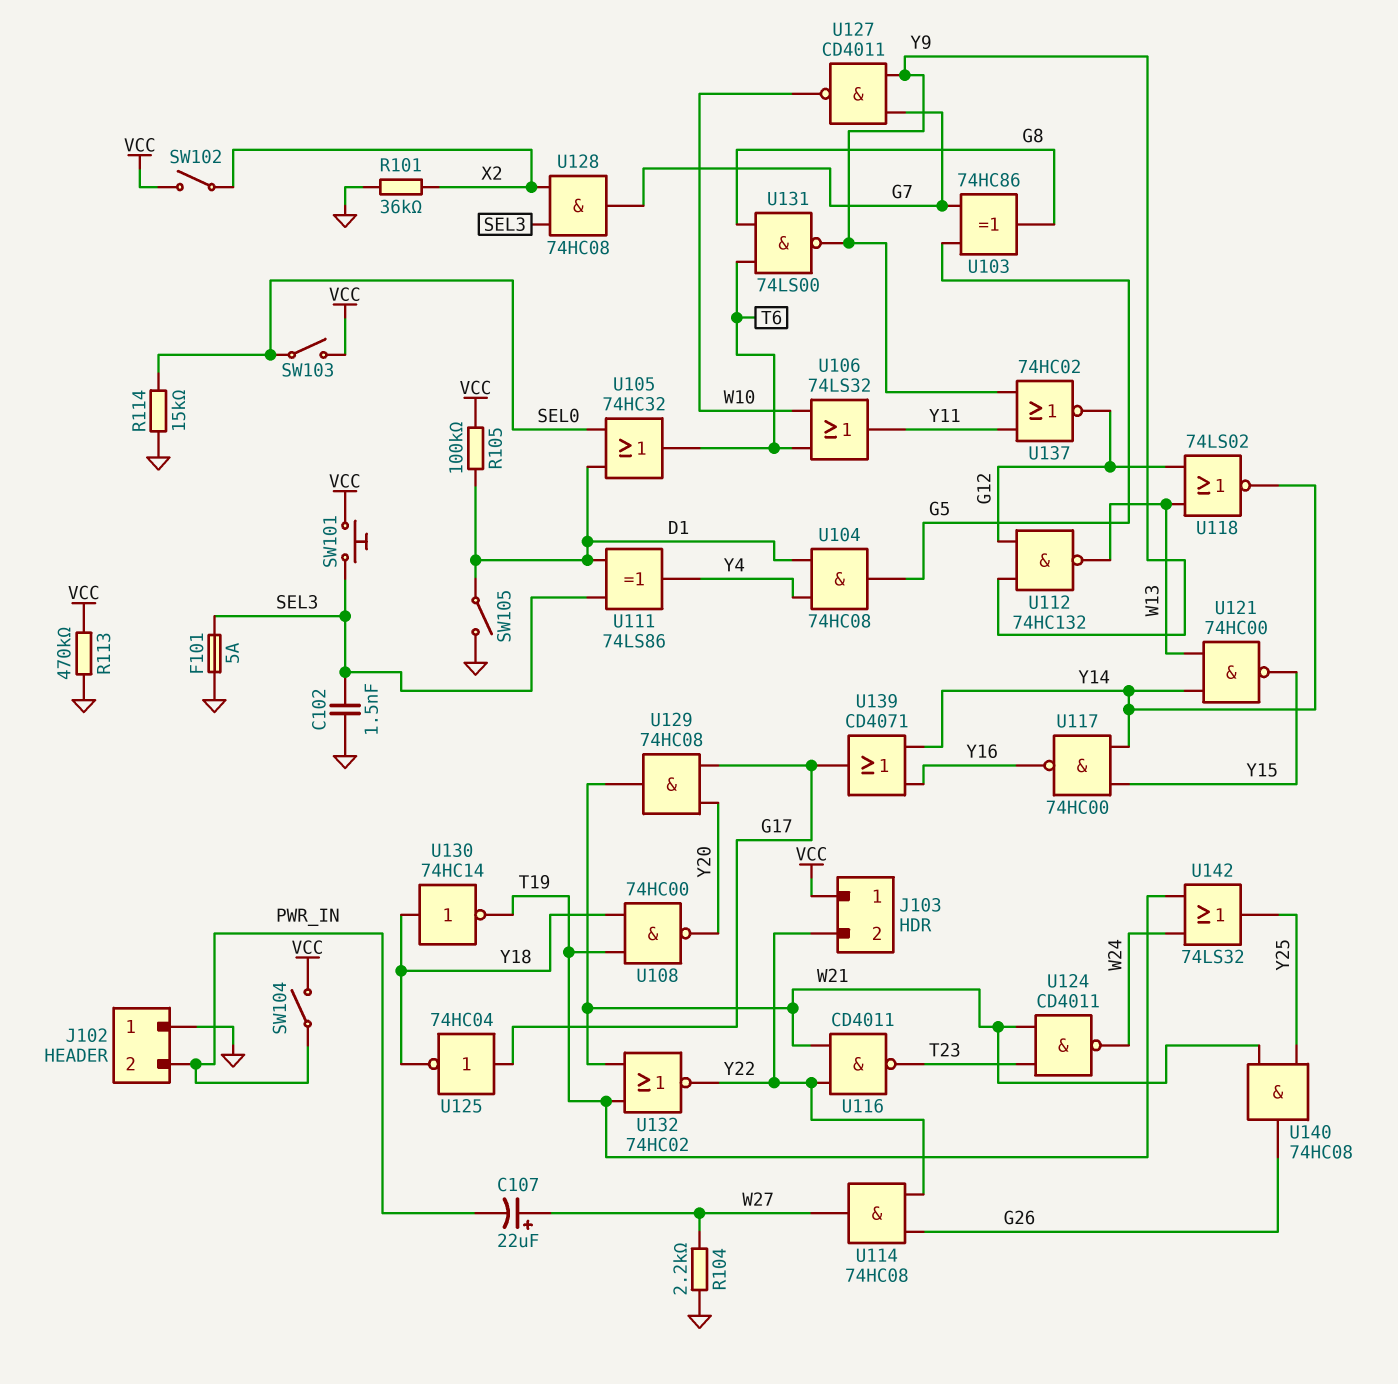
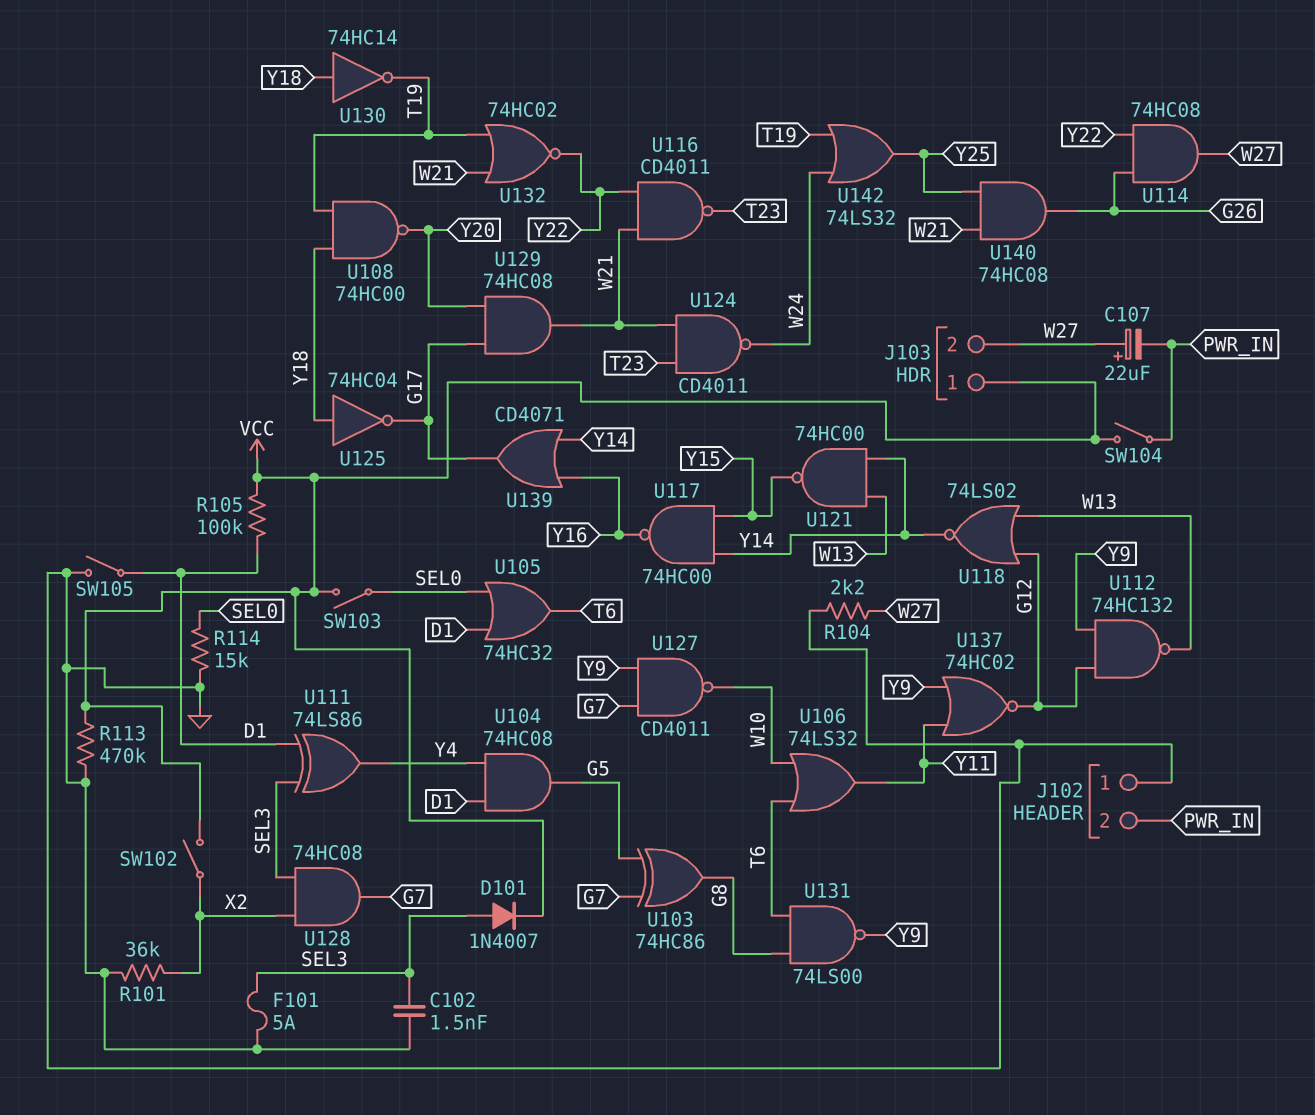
D101: none -> diode 1N4007 (A SEL3, K VCC)
J103 pin 2: Y22 -> W27
SW101: button (SEL3, VCC) -> none
U125: NOT 74HC04 (in G17, out Y18) -> NOT 74HC04 (in Y18, out G17)

